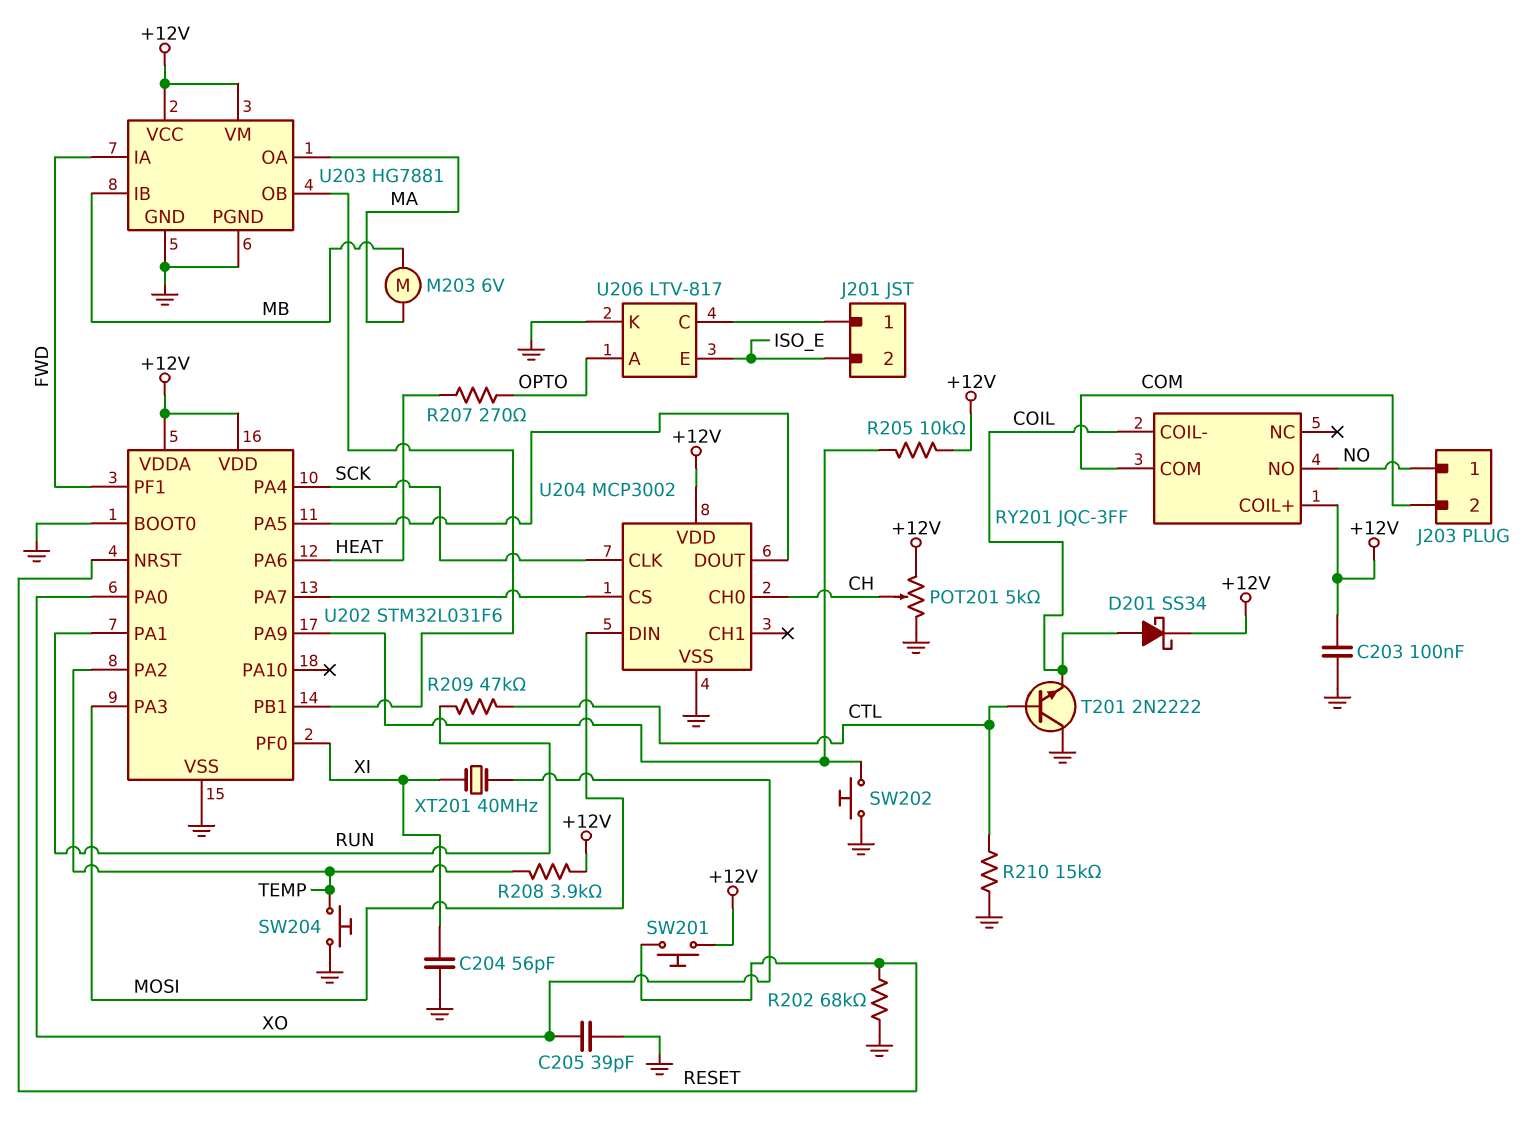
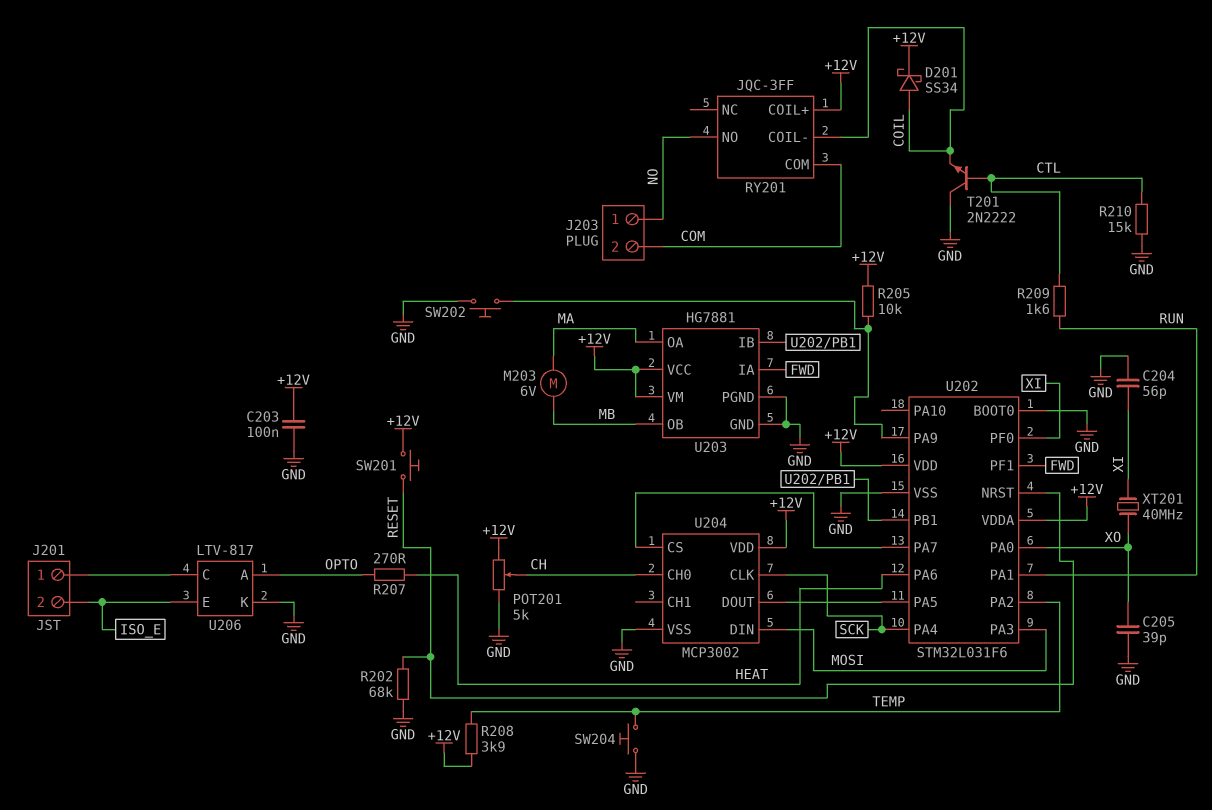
R209: 47k (CTL, RUN) -> 1.6k (CTL, RUN)
U203 pin IB: MB -> U202/PB1
U203 pin OB: U202/PB1 -> MB

